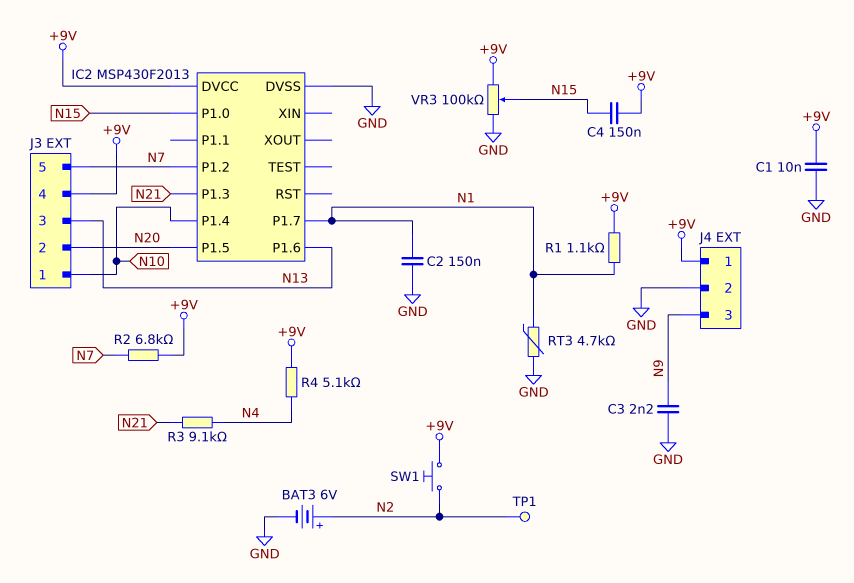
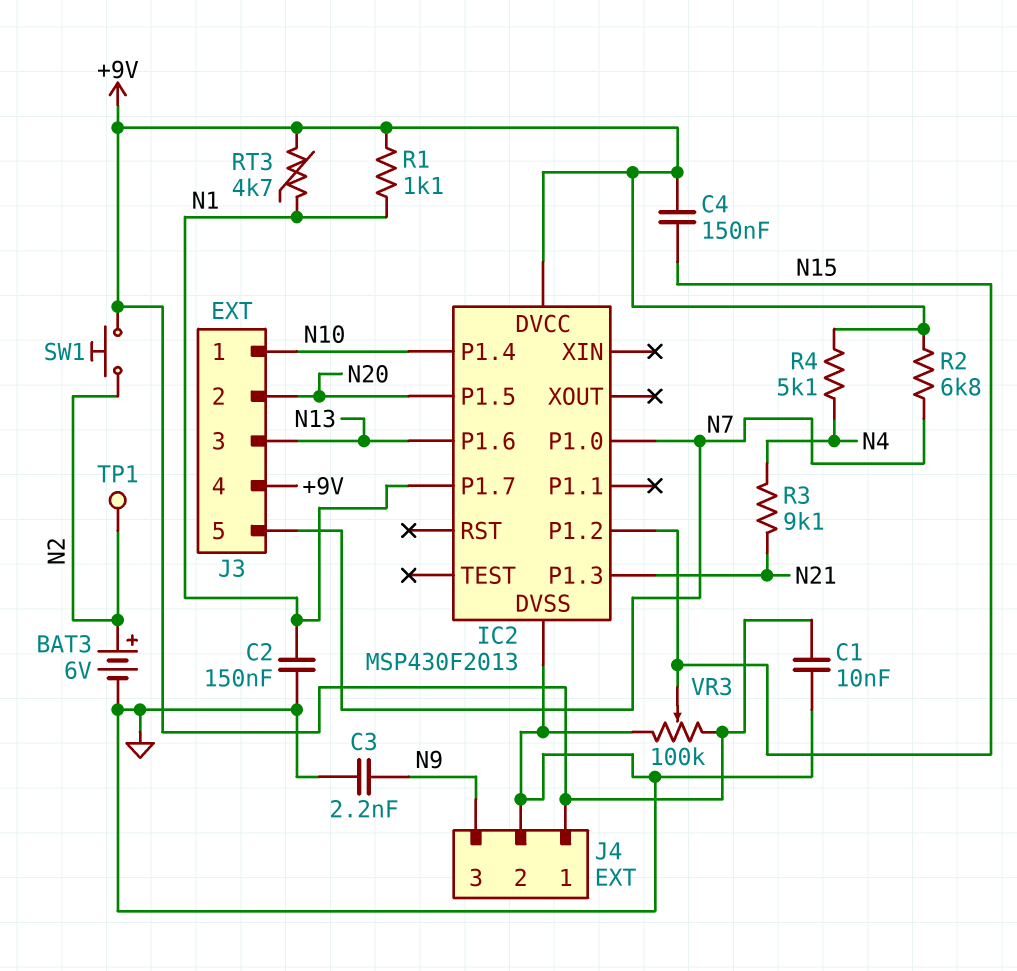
IC2 pin P1.0: N15 -> N7
IC2 pin P1.2: N7 -> N15
RT3: 4.7k (GND, N1) -> 4.7k (+9V, N1)

